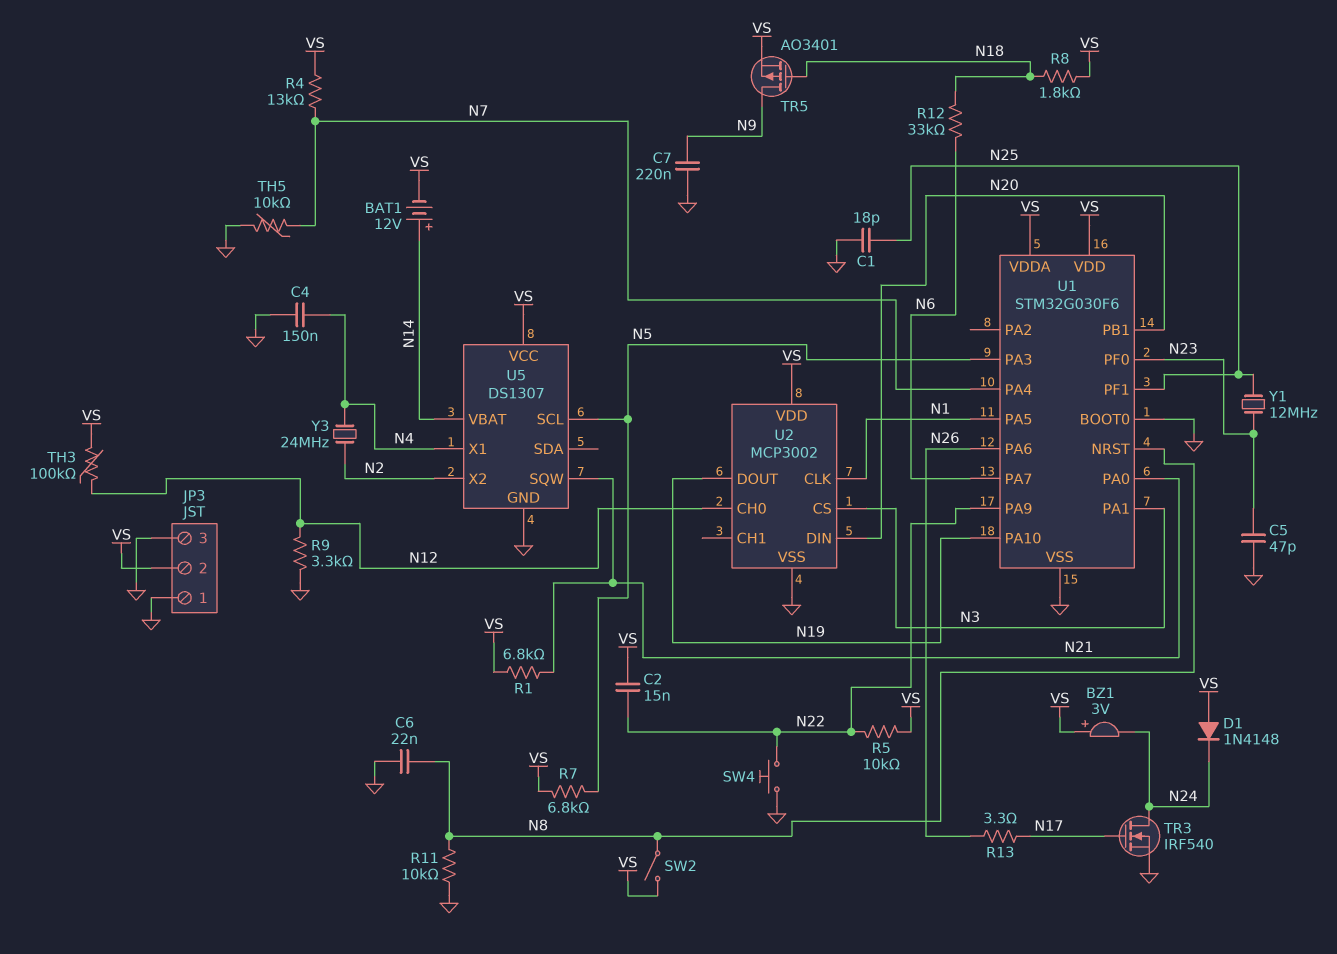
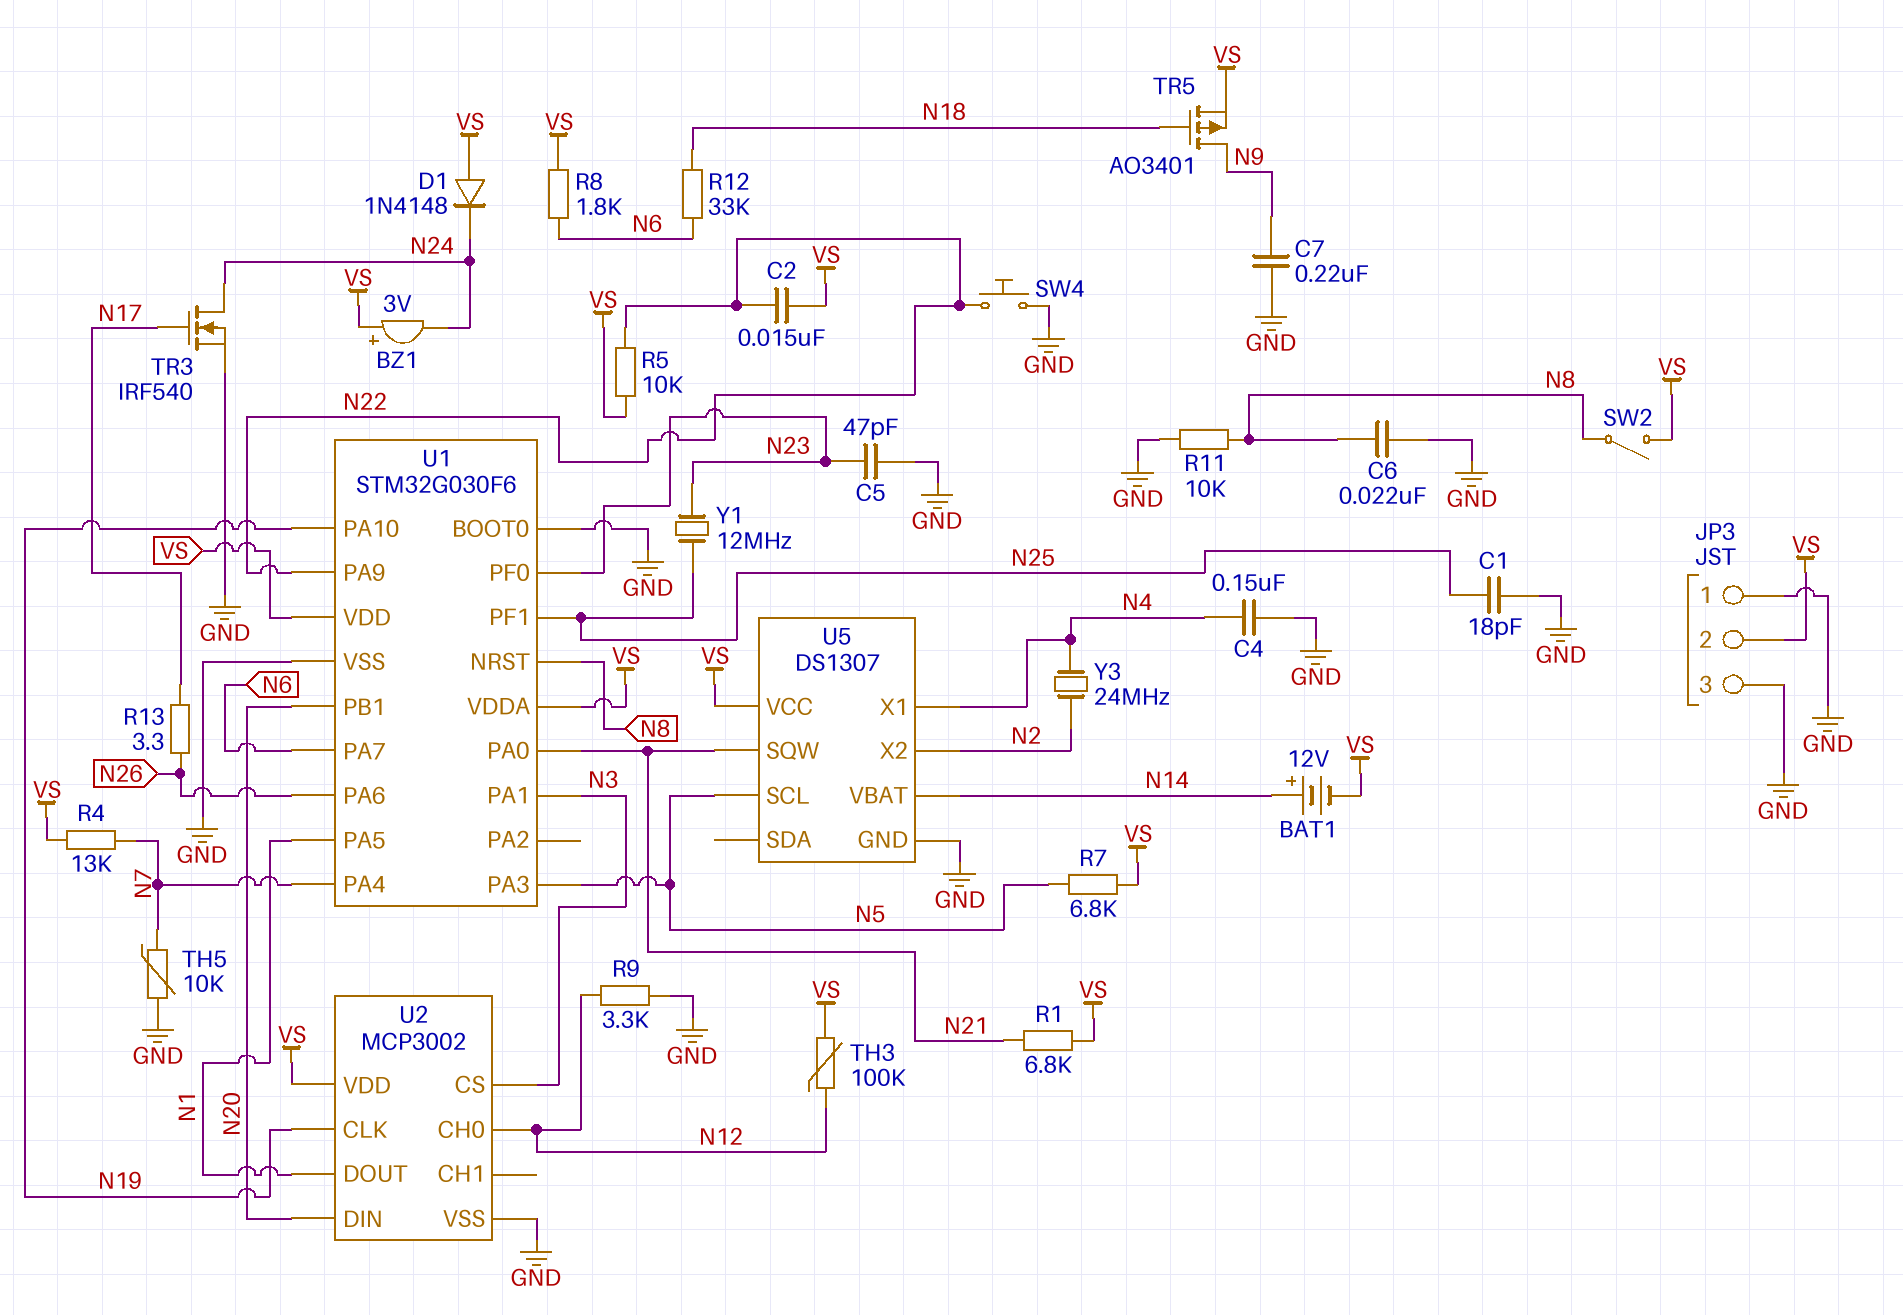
R8: 1.8k (N18, VS) -> 1.8k (N6, VS)
U2 pin CLK: N1 -> N19
U2 pin DOUT: N19 -> N1

